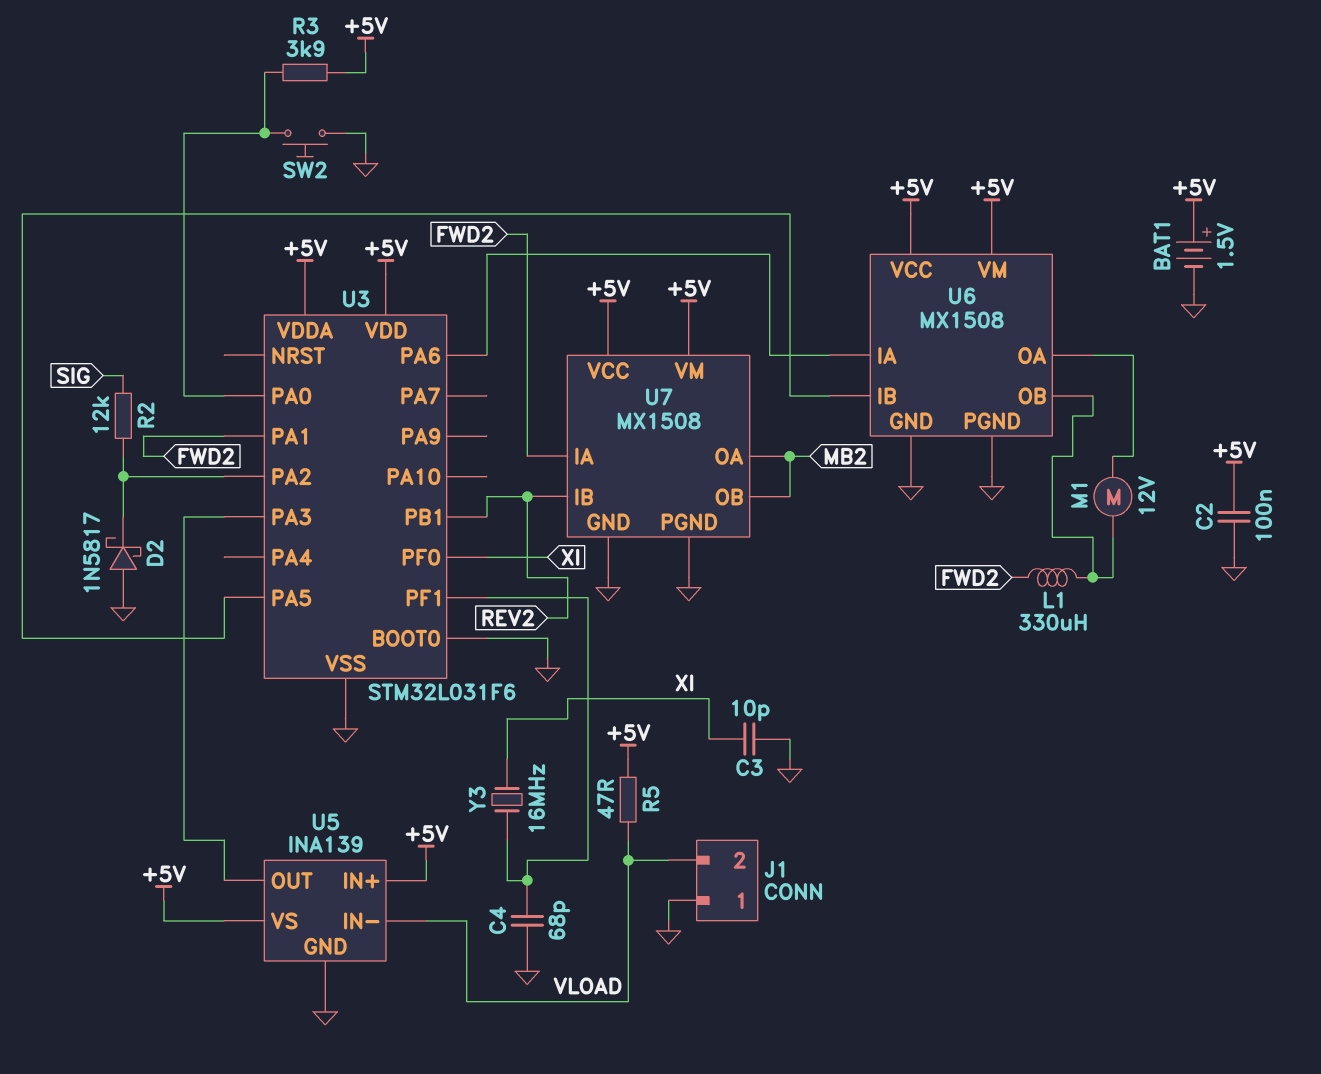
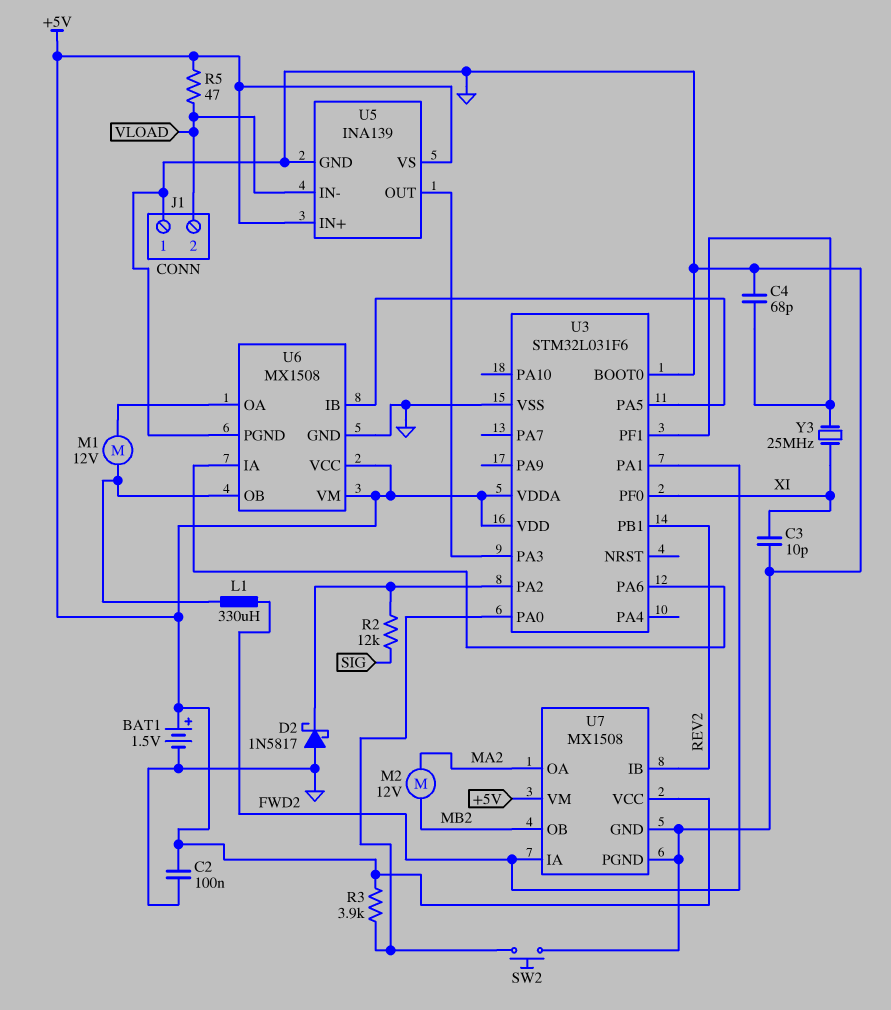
M2: none -> motor 12V (MA2, MB2)
U7 pin OA: MB2 -> MA2
Y3: 16MHz (U3/PF1, XI) -> 25MHz (U3/PF1, XI)

